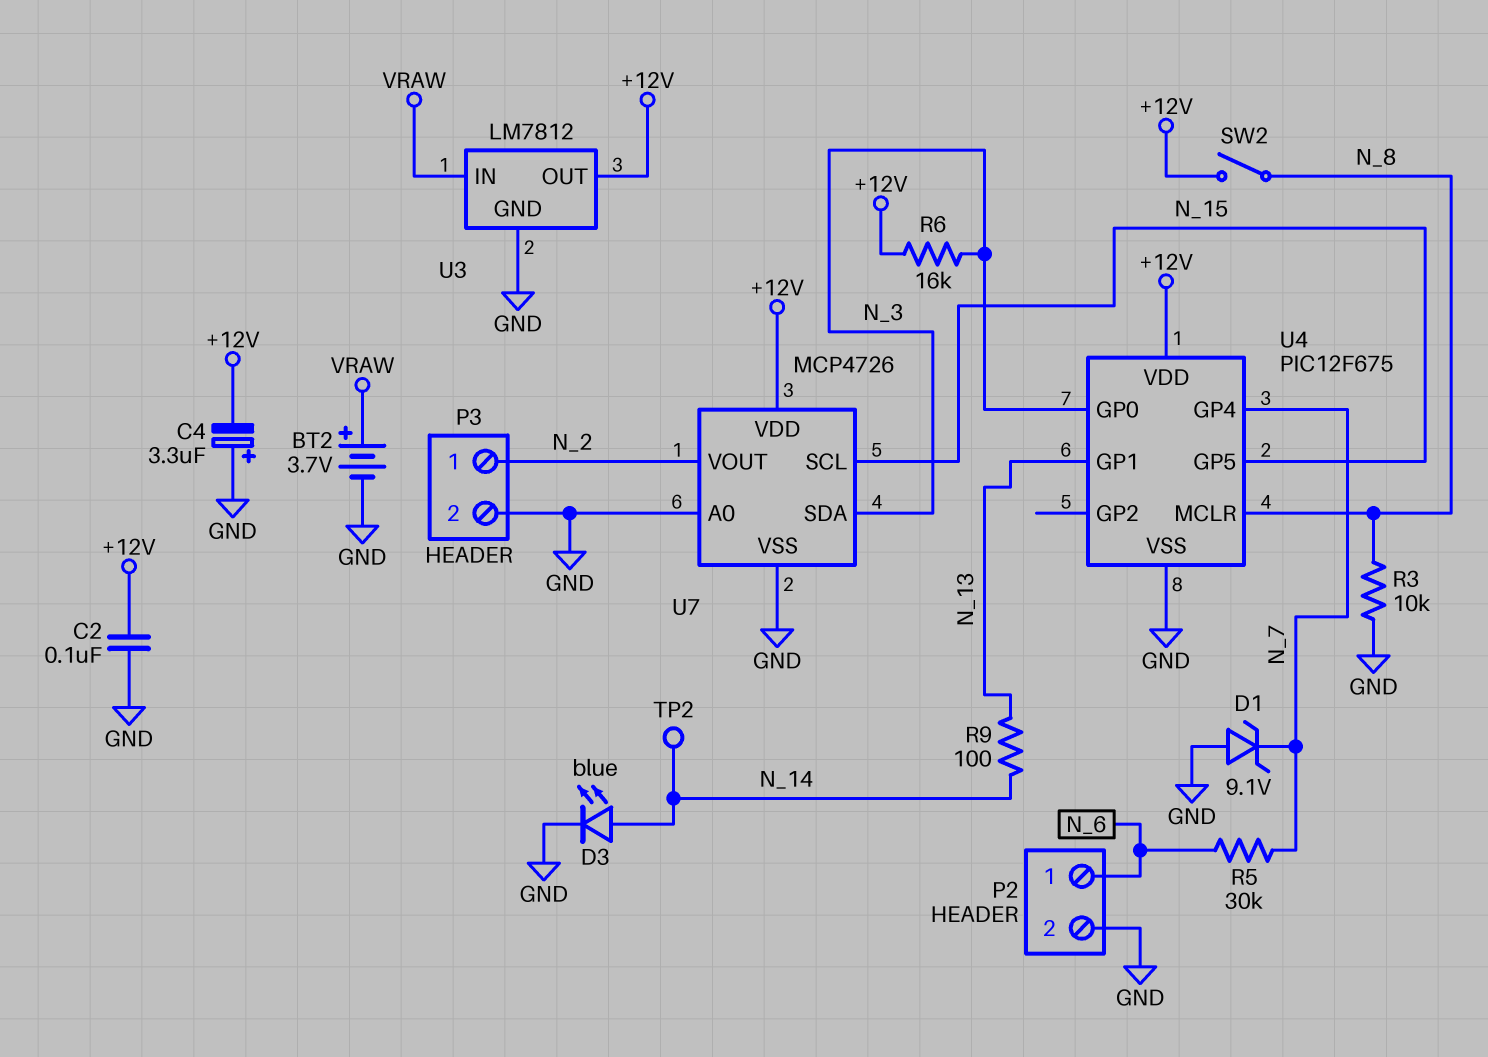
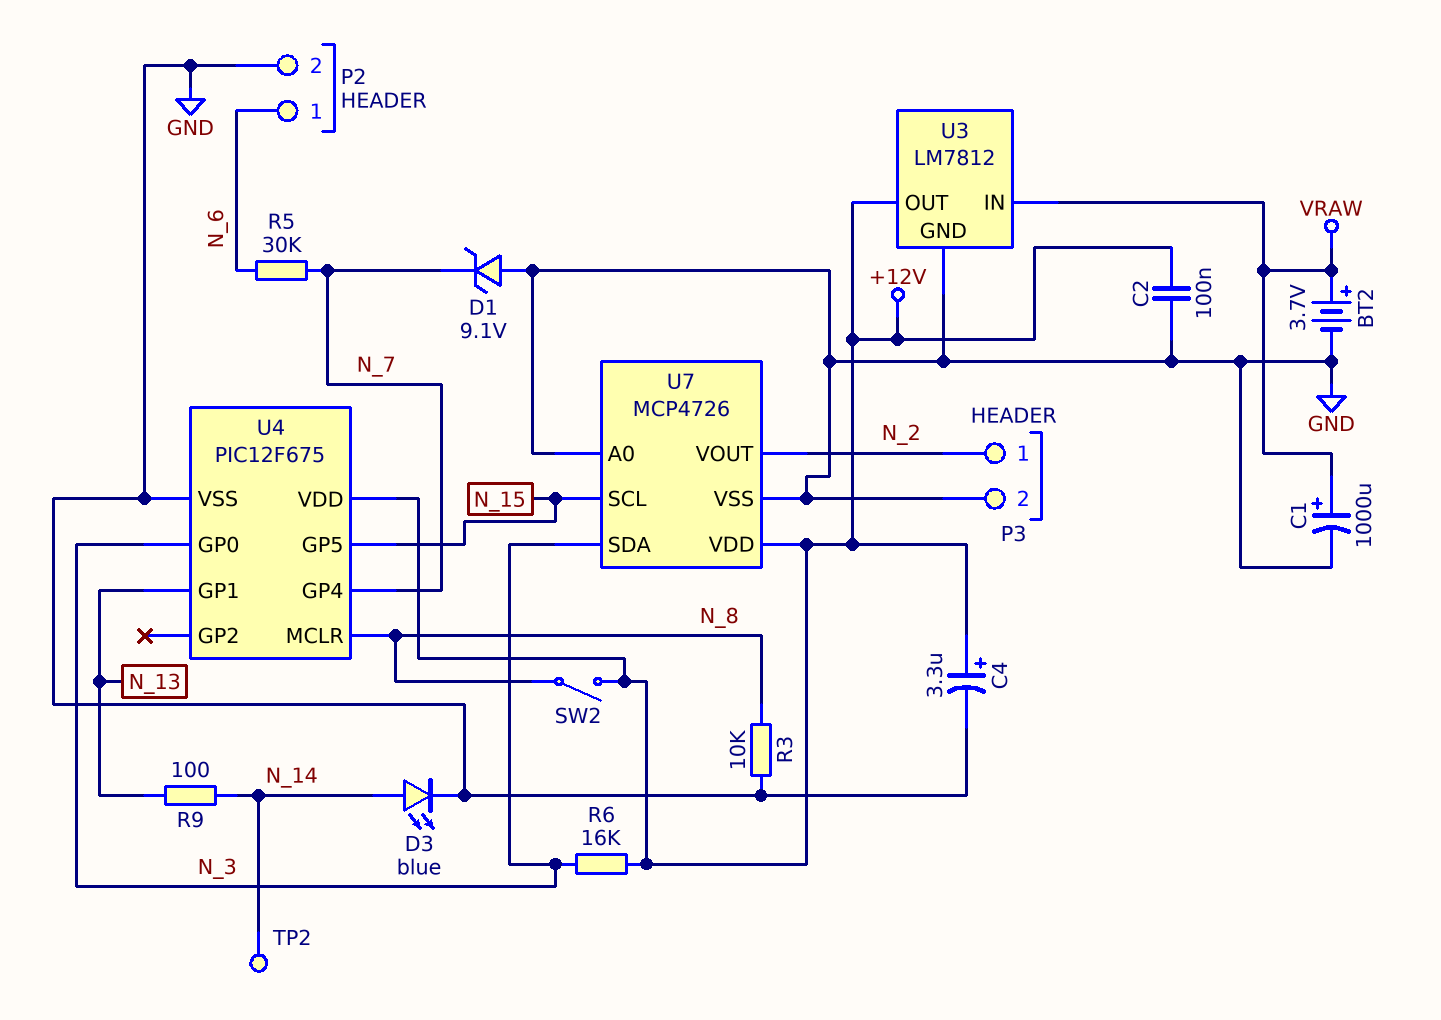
C1: none -> 1000uF (plus VRAW, minus GND)
C4: 3.3uF (plus GND, minus +12V) -> 3.3uF (plus +12V, minus GND)

